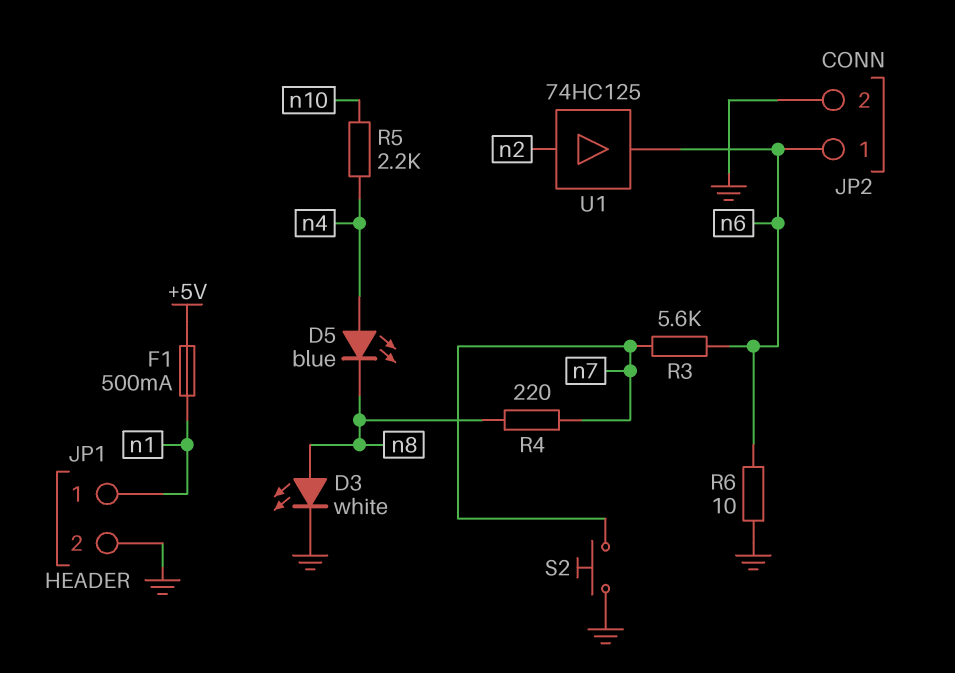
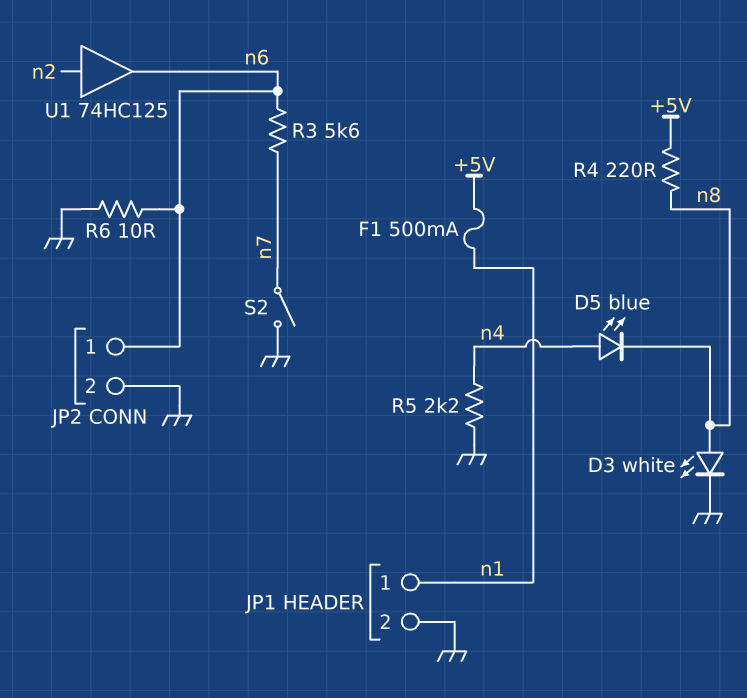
R4: 220 (n7, n8) -> 220 (+5V, n8)
R5: 2.2k (n4, n10) -> 2.2k (GND, n4)
S2: button (GND, n7) -> switch (GND, n7)

